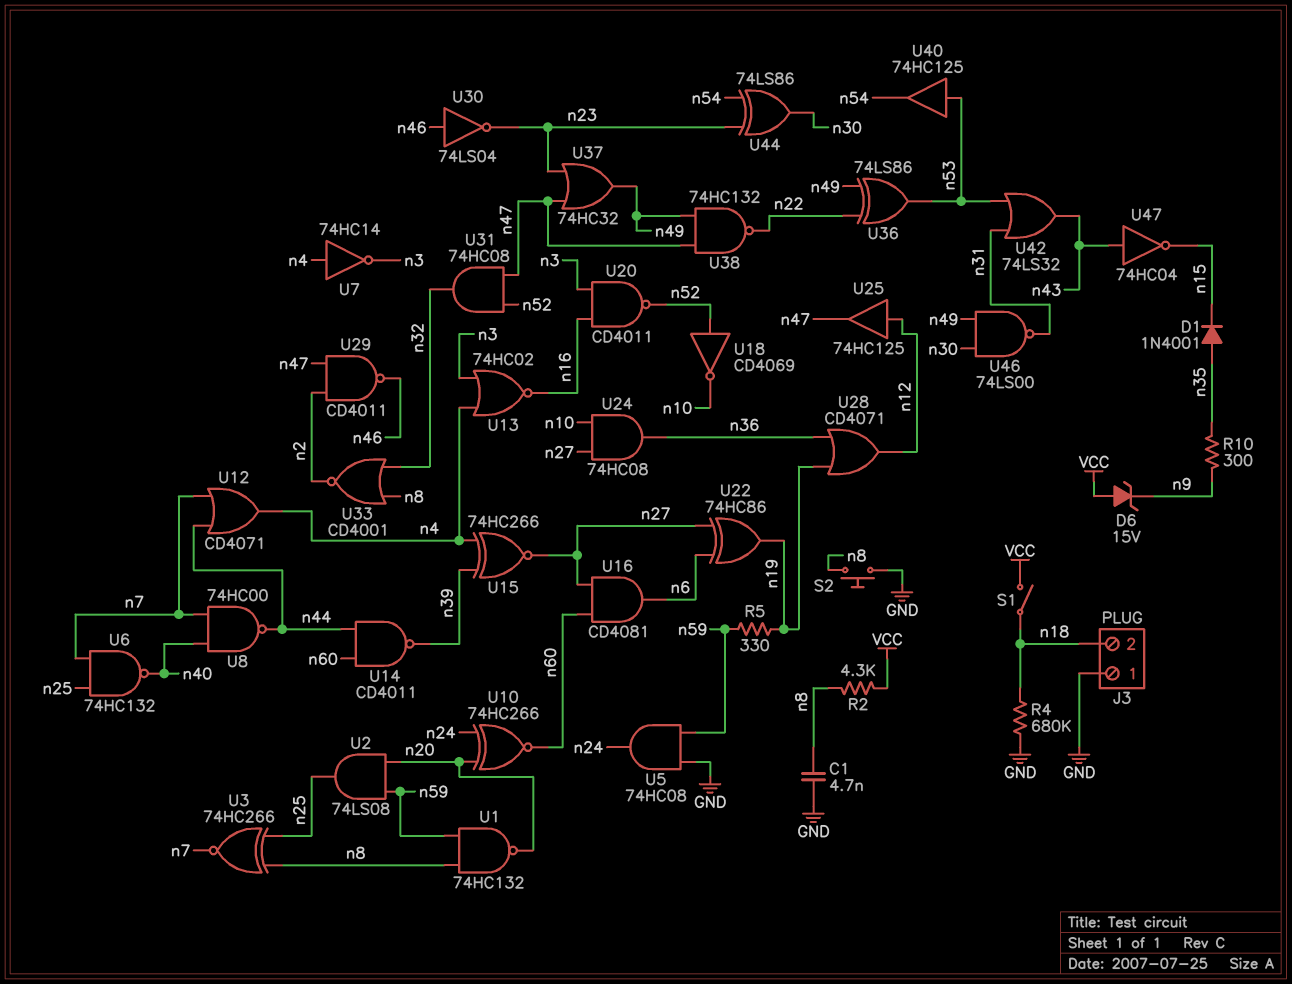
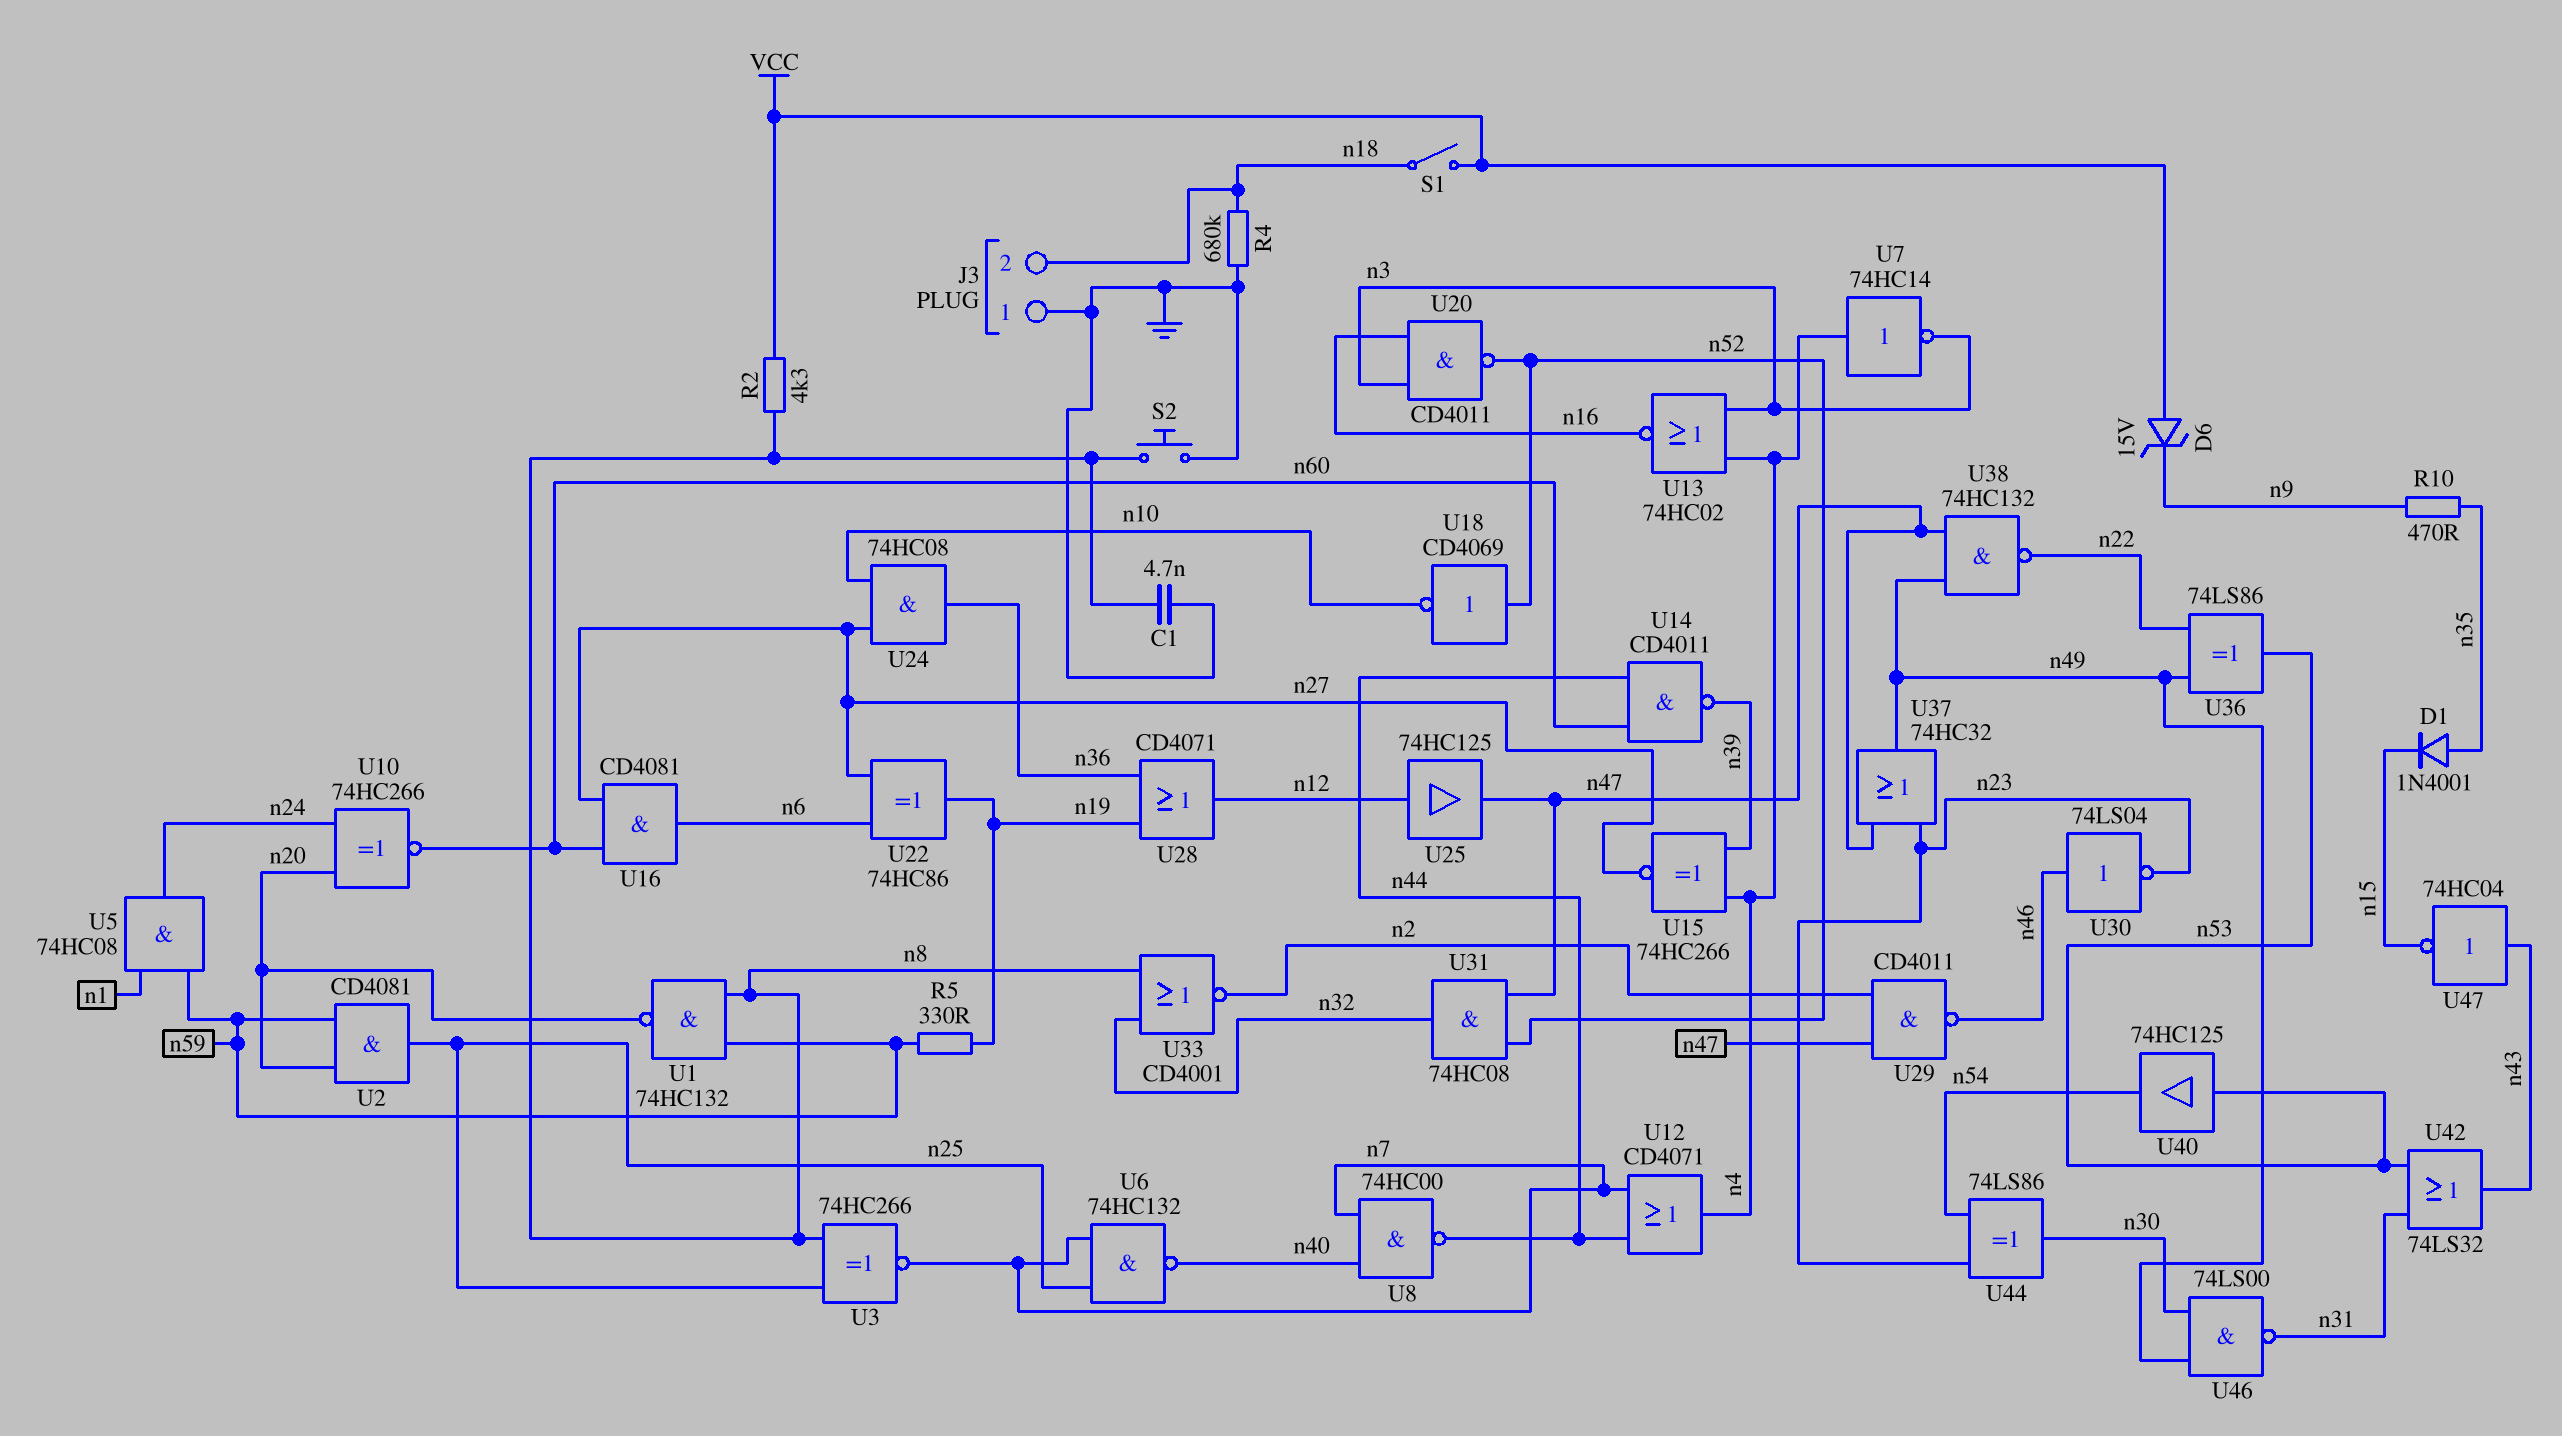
R10: 300 (n9, n35) -> 470 (n9, n35)
U2: AND 74LS08 (in n20, in n59, out n25) -> AND CD4081 (in n20, in n59, out n25)
U5: AND 74HC08 (in GND, in n59, out n24) -> AND 74HC08 (in n1, in n59, out n24)

